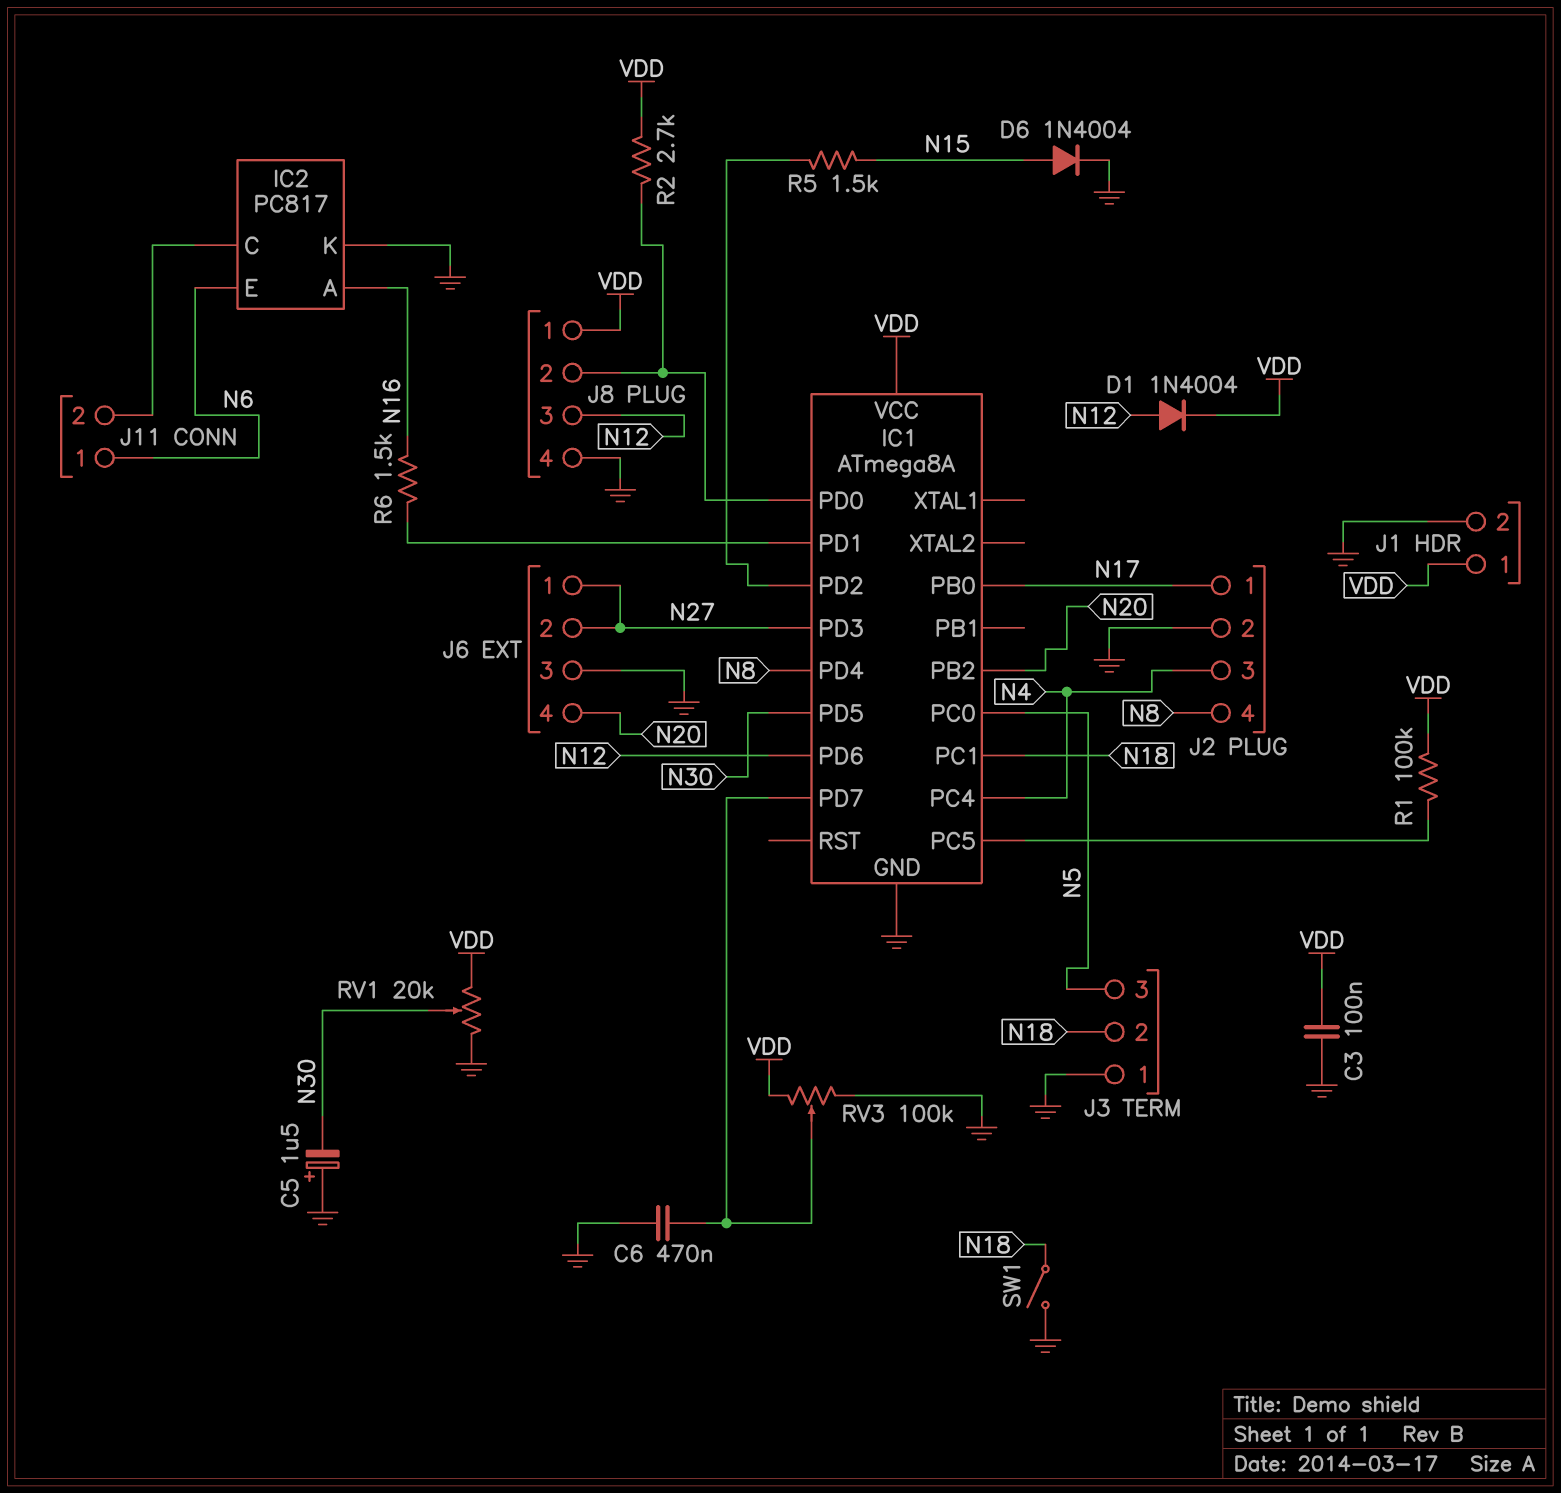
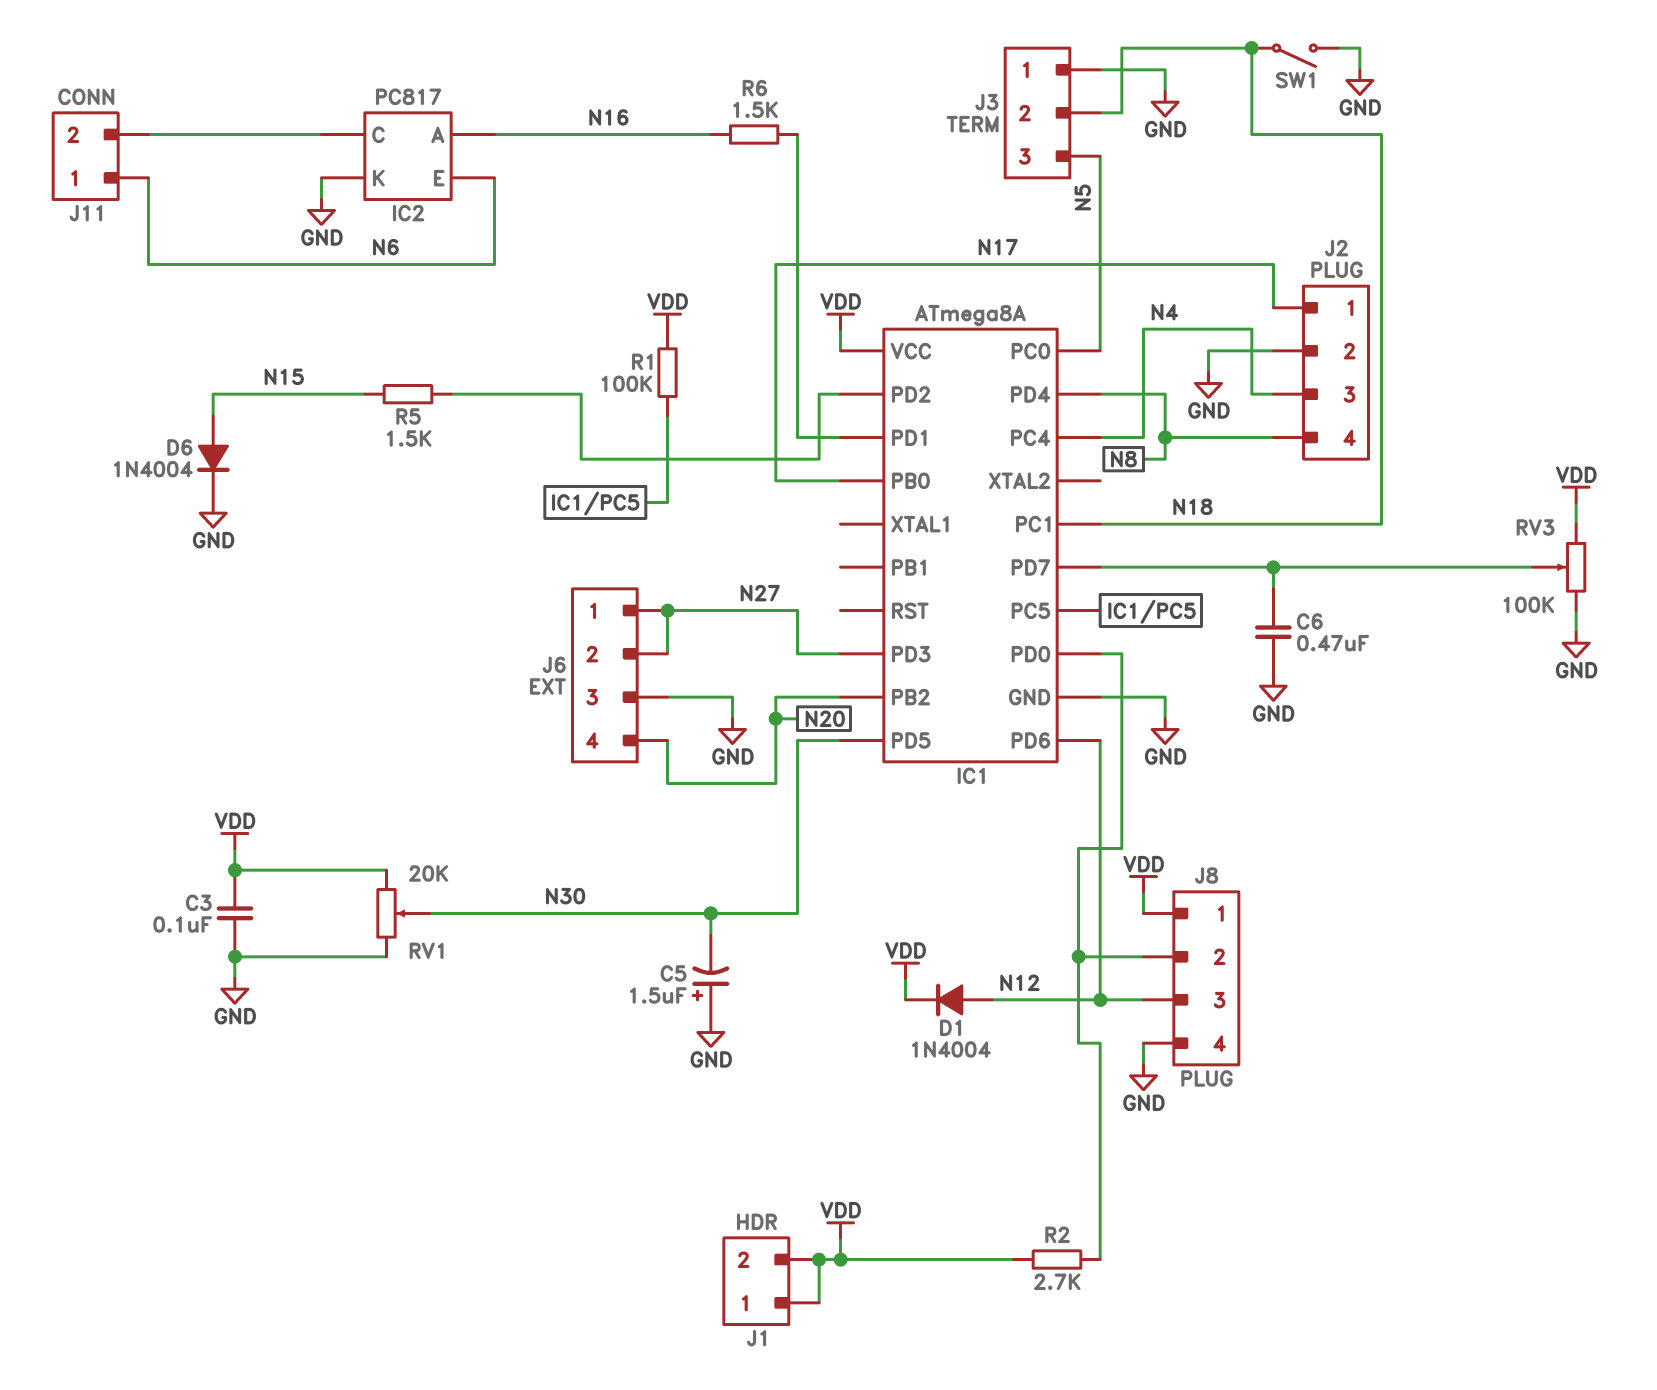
J1 pin 2: GND -> VDD

